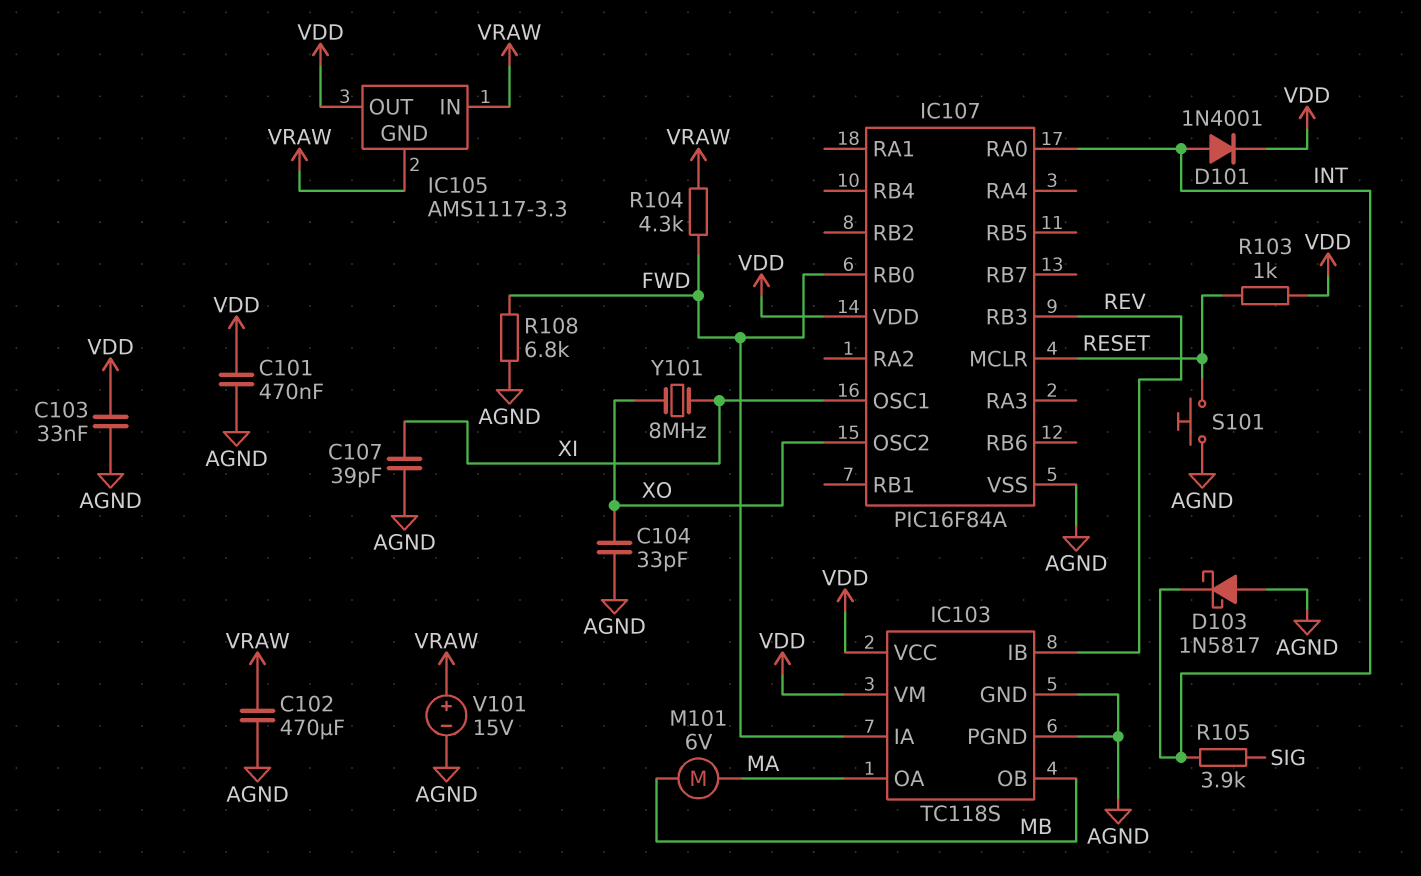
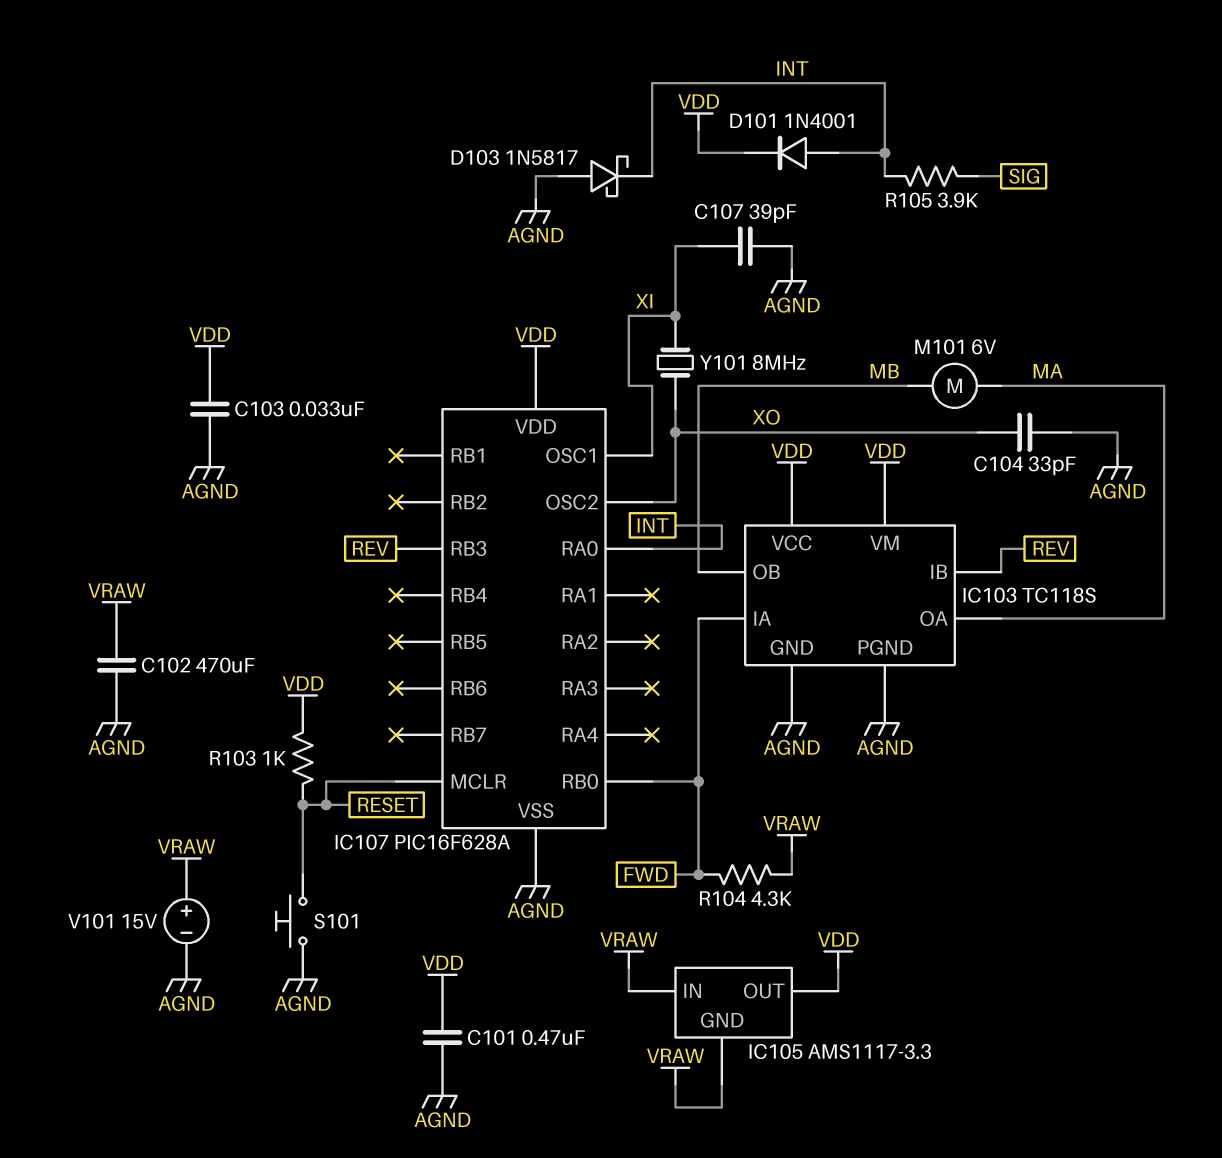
IC107: PIC16F84A -> PIC16F628A
R108: 6.8k (AGND, FWD) -> none

